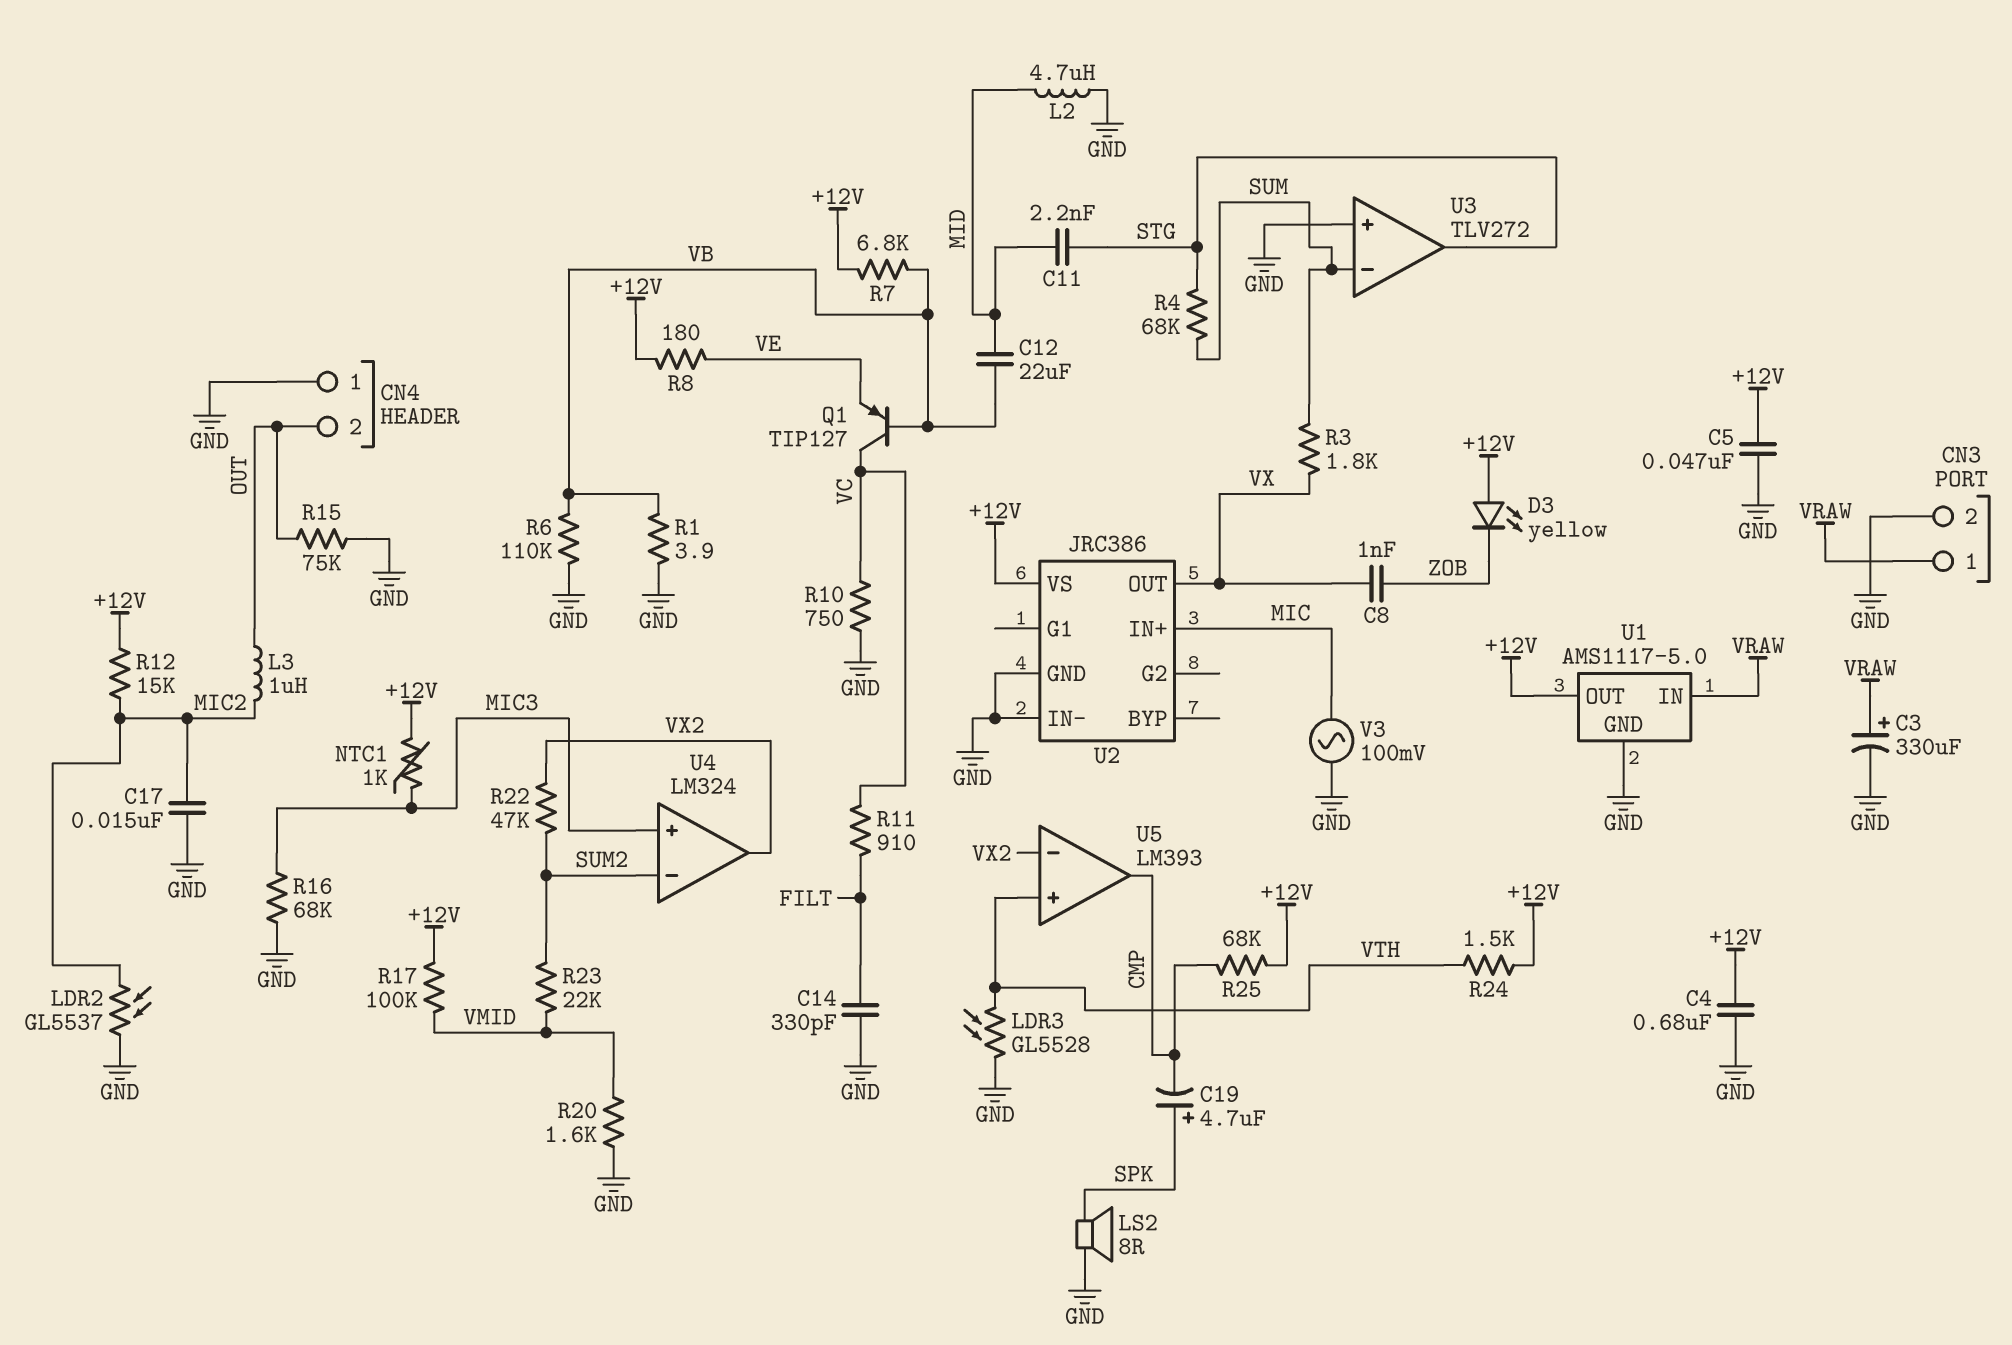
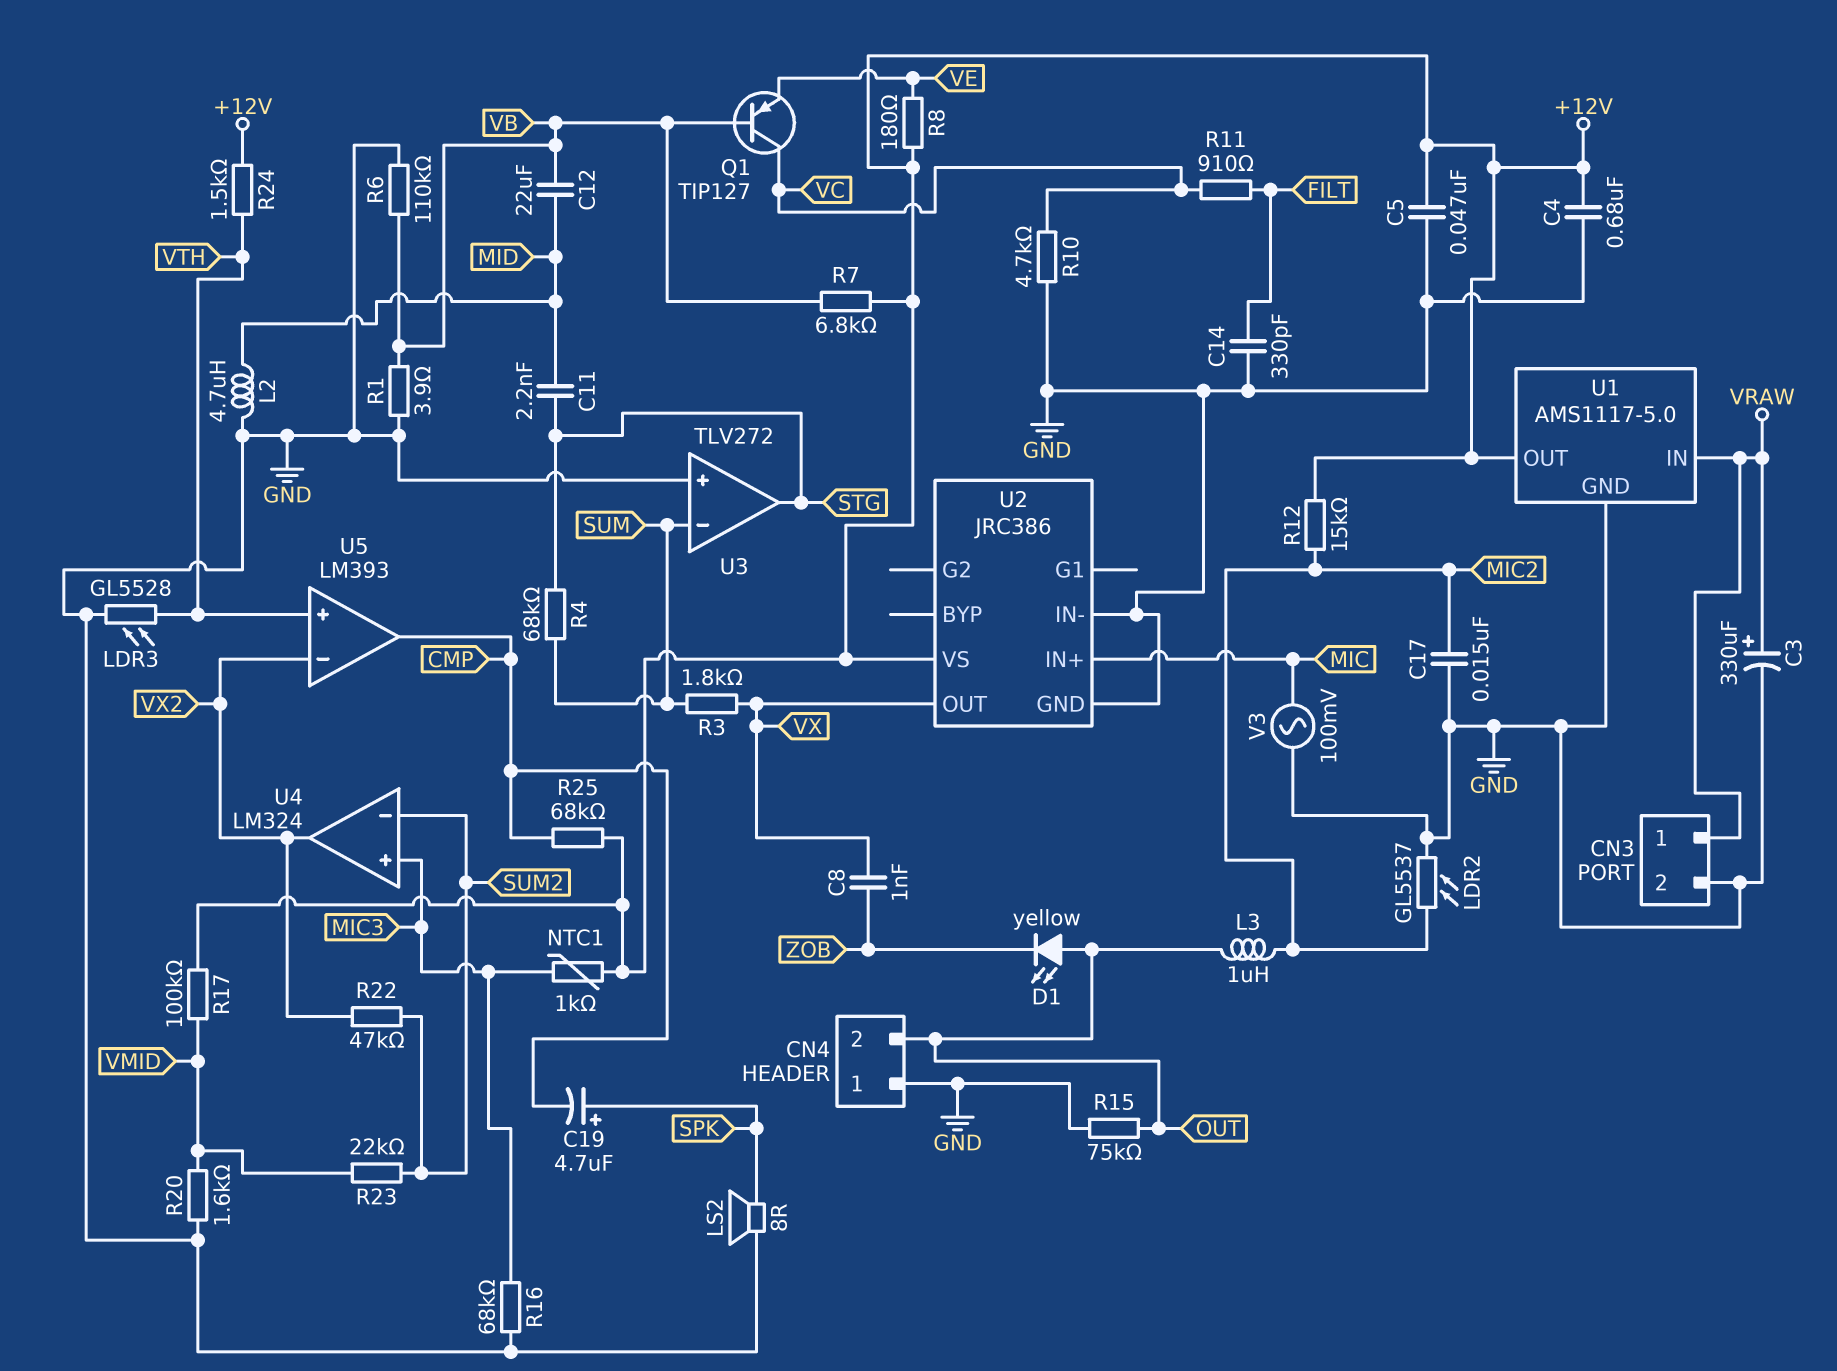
D1: none -> LED yellow (A OUT, K ZOB)
D3: LED yellow (A +12V, K ZOB) -> none
R10: 750 (GND, VC) -> 4.7k (GND, VC)

